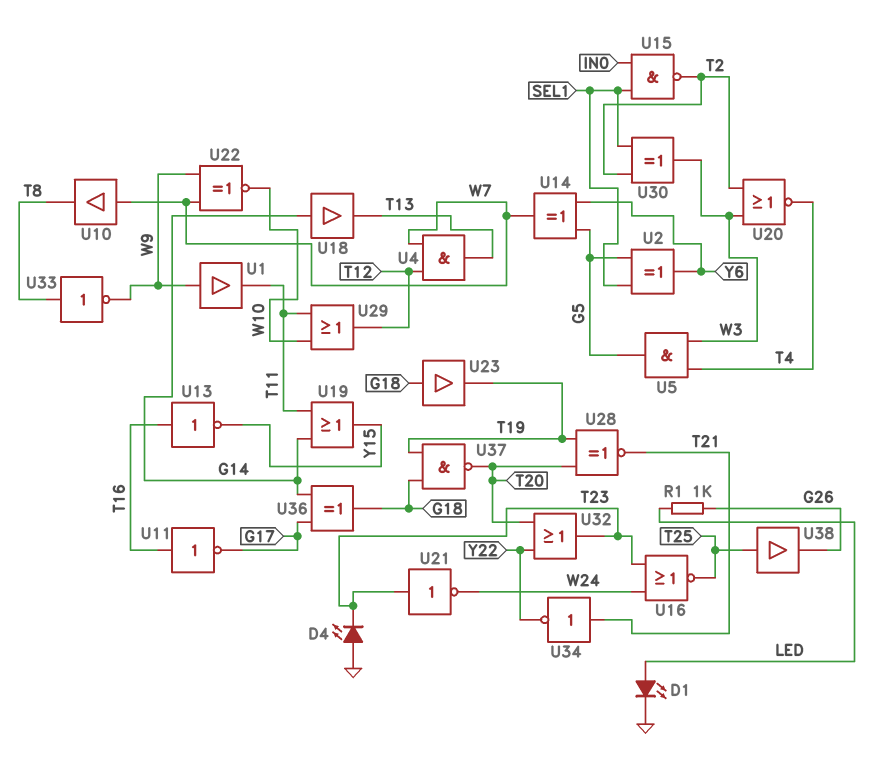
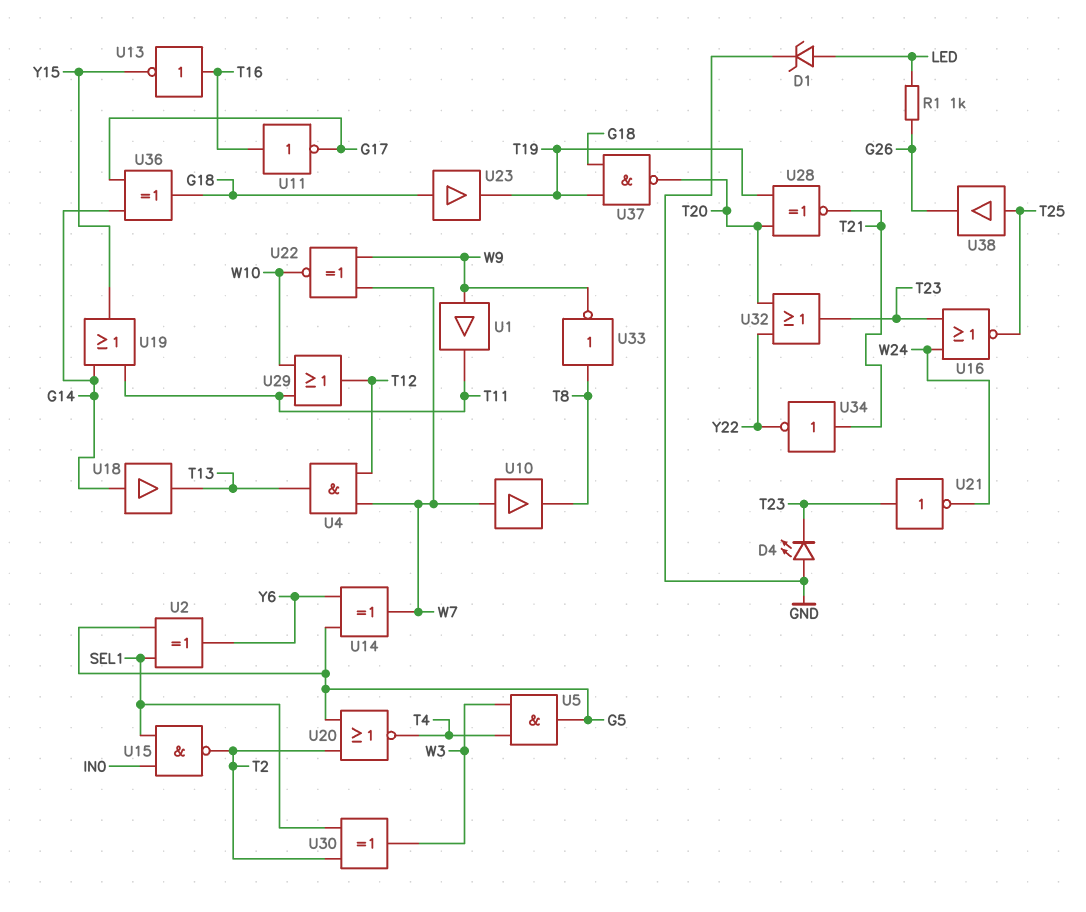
D1: LED (A LED, K GND) -> zener (A LED, K GND)
U20: NOR (in T2, in W3, out T4) -> NOR (in G5, in T2, out T4)

